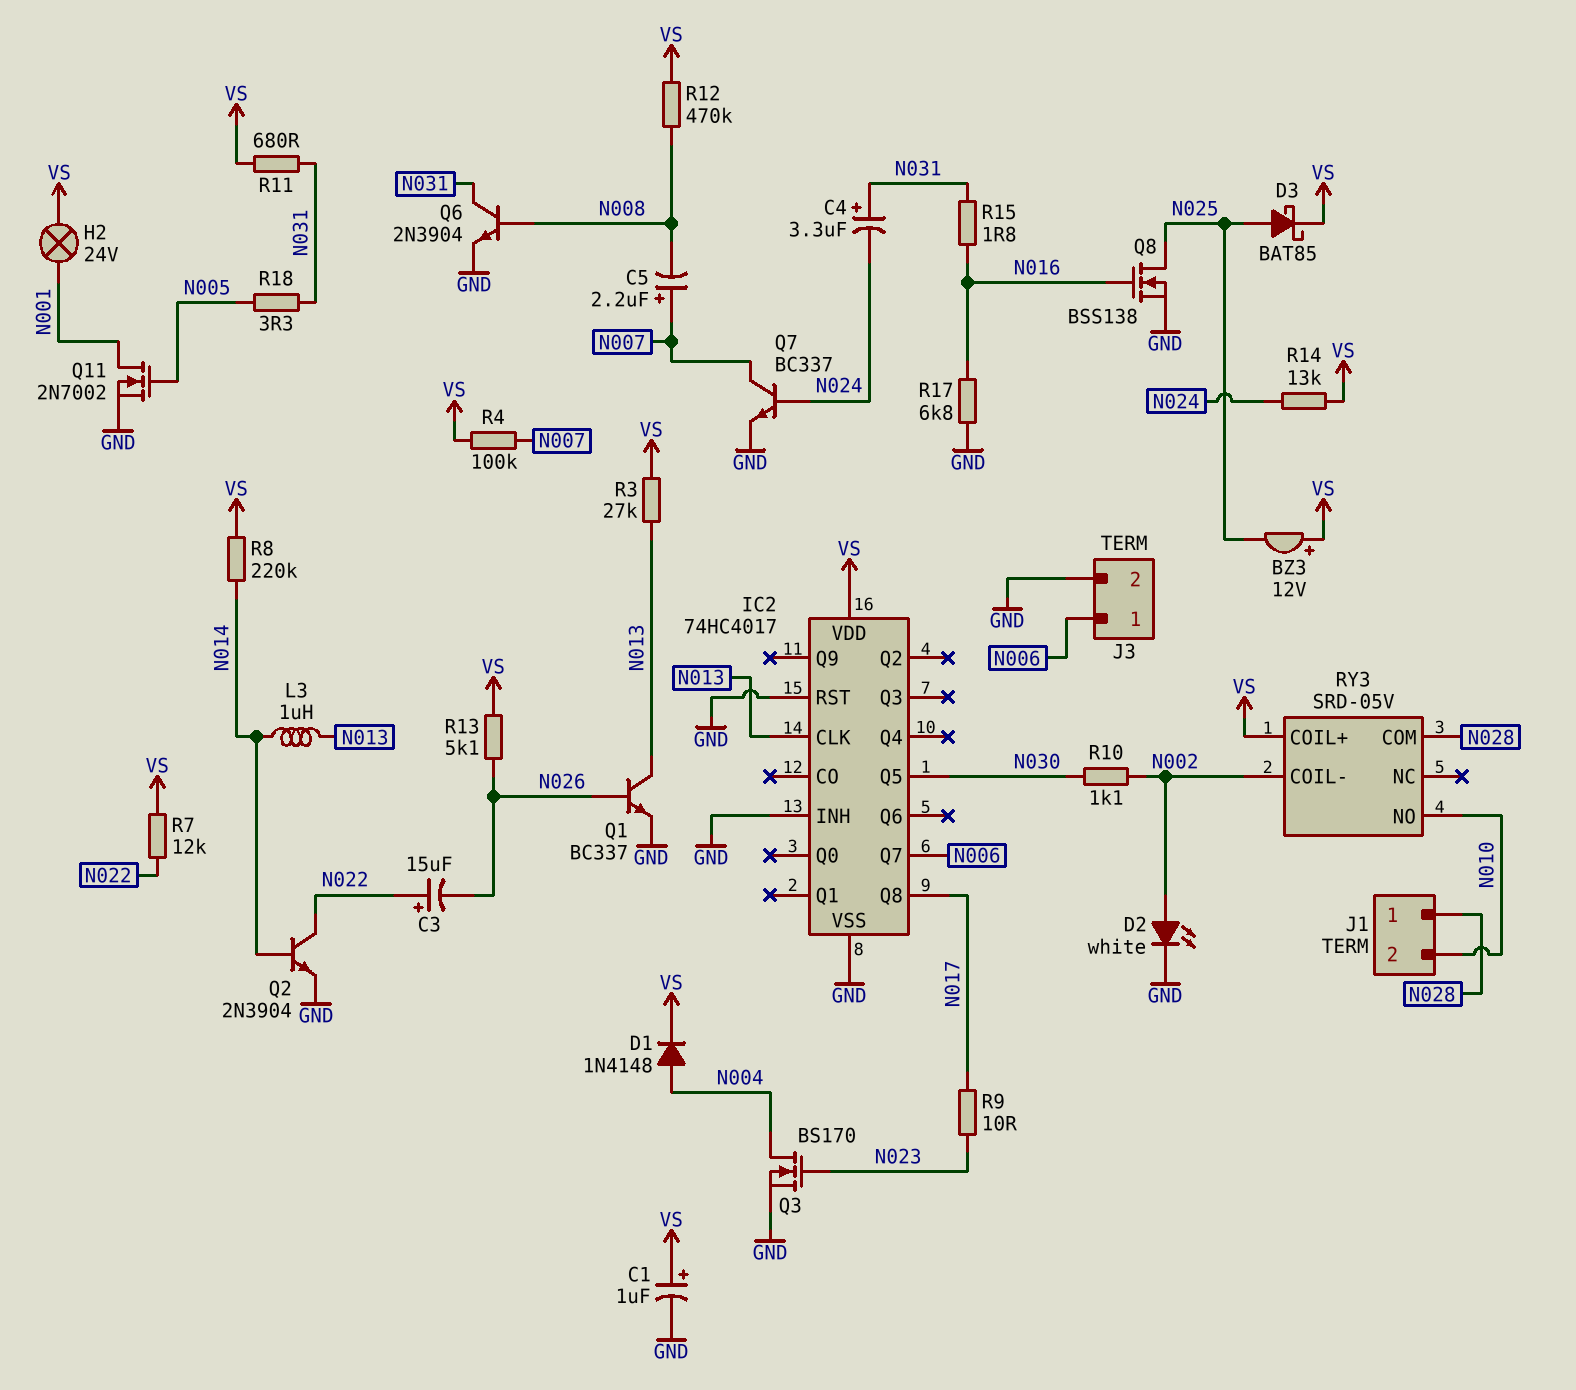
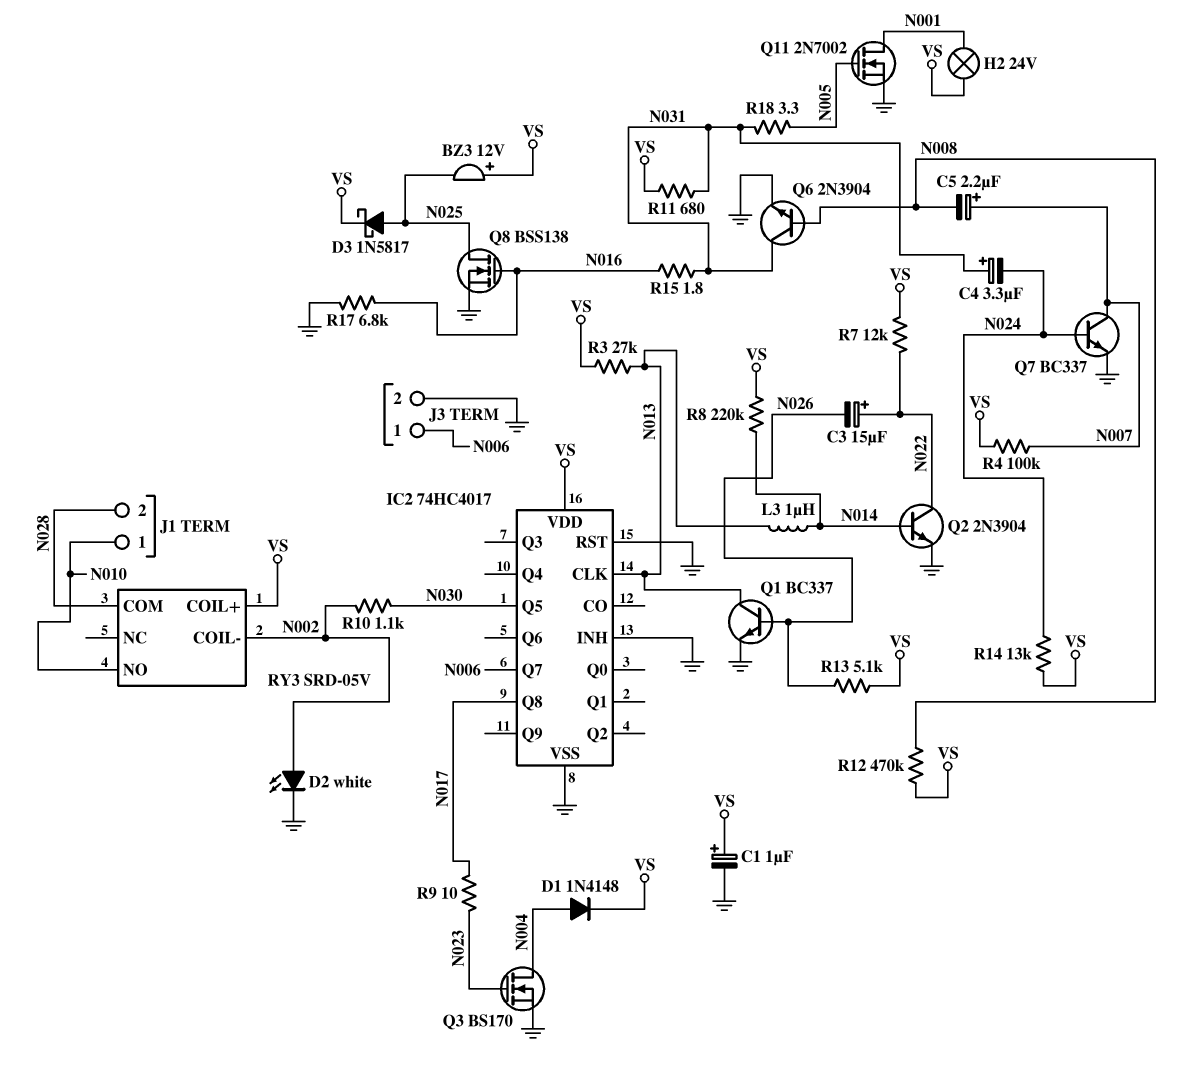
D3: schottky BAT85 (A N025, K VS) -> schottky 1N5817 (A N025, K VS)
J1 pin 1: N028 -> N010
J1 pin 2: N010 -> N028

